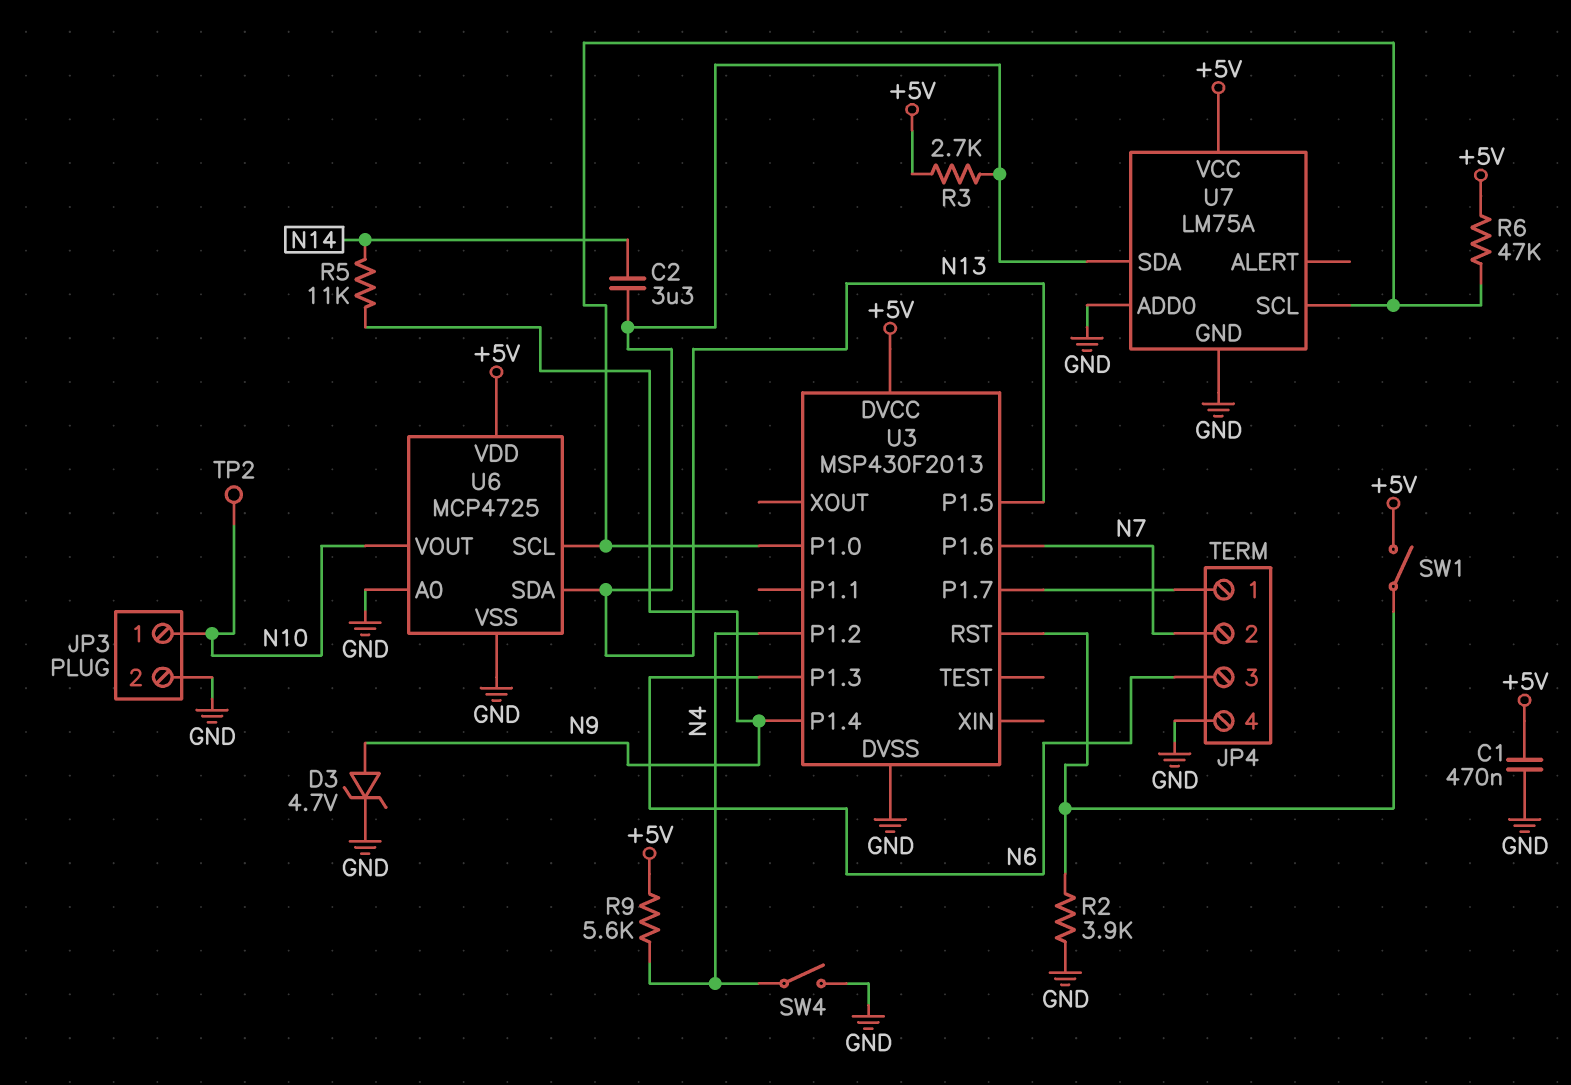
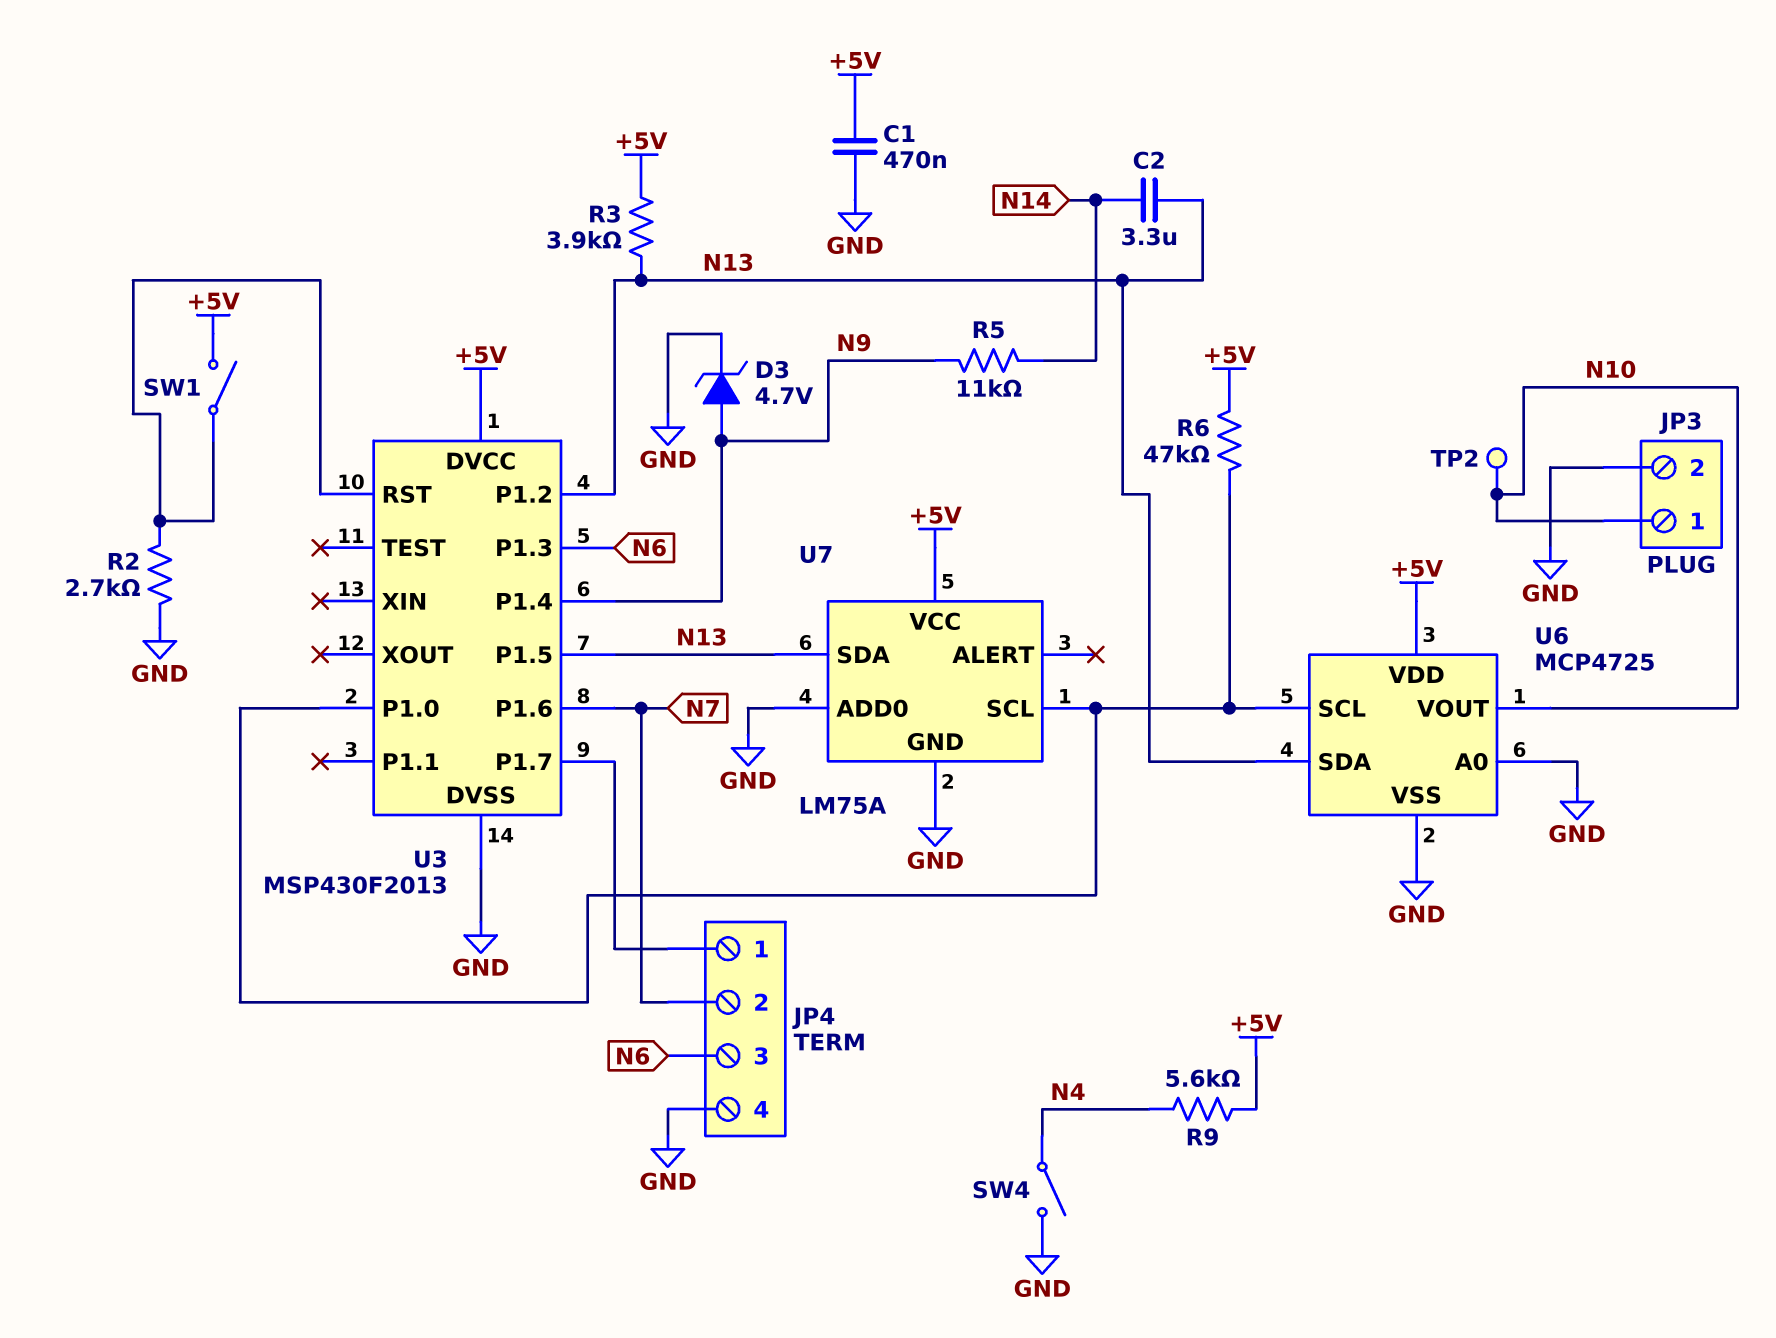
R2: 3.9k (GND, U3/RST) -> 2.7k (GND, U3/RST)
R3: 2.7k (+5V, N13) -> 3.9k (+5V, N13)
U3 pin P1.2: N4 -> N13

